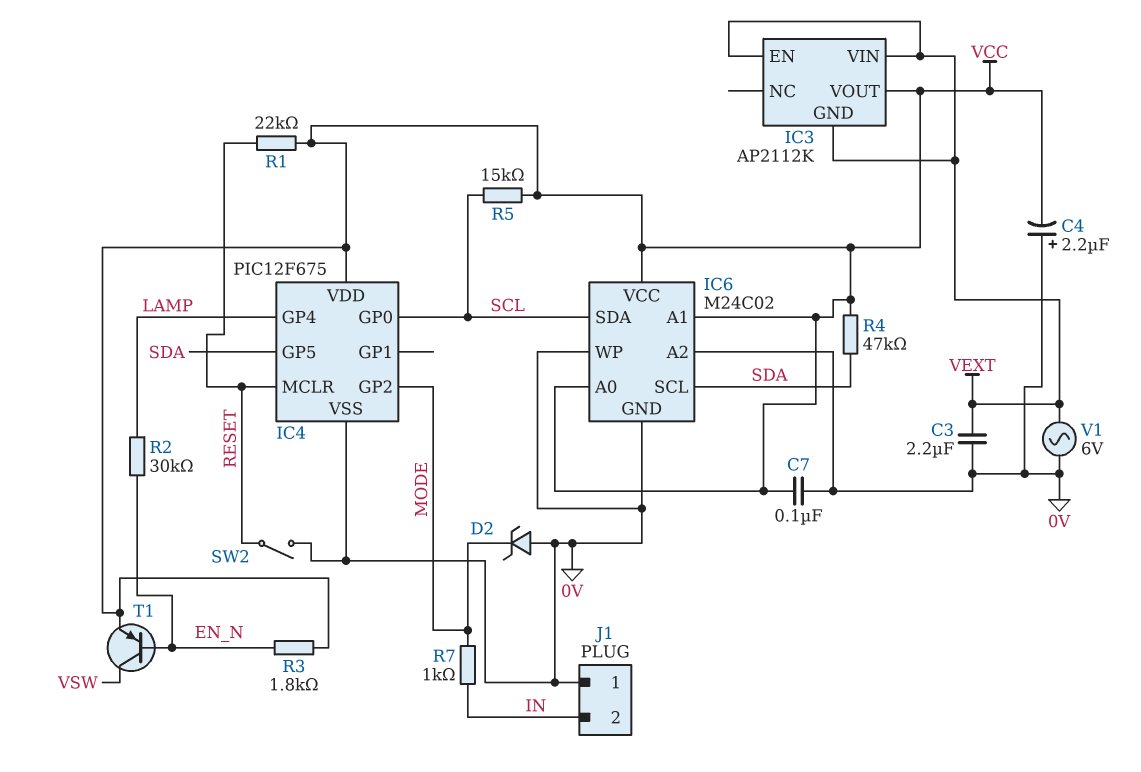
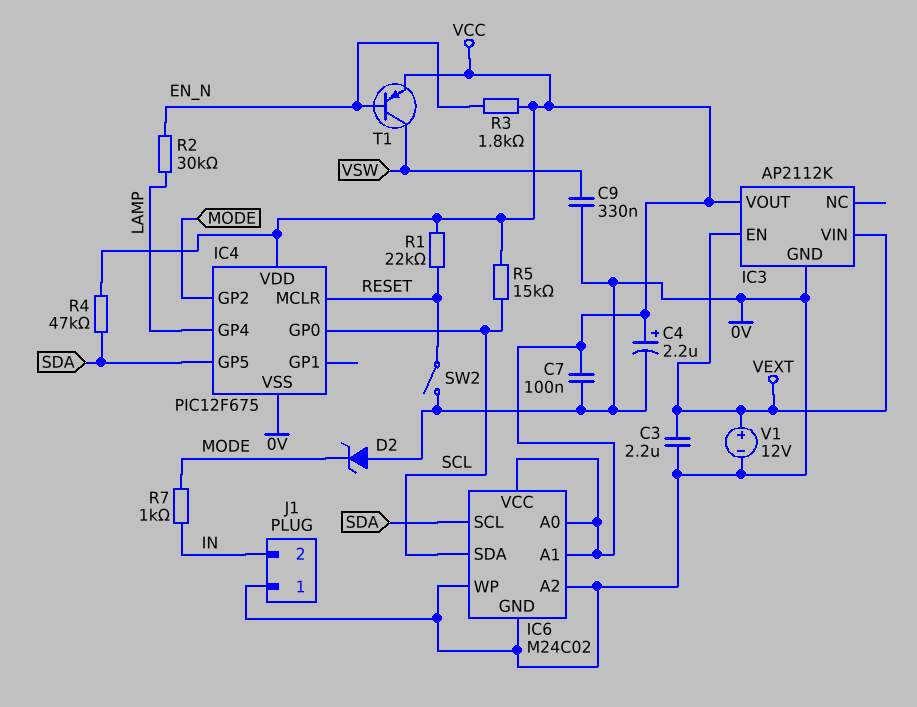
C4: 2.2uF (plus 0V, minus VCC) -> 2.2uF (plus VCC, minus 0V)
C9: none -> 330nF (0V, VSW)
IC3 pin GND: VEXT -> 0V
V1: AC 6V (0V, VEXT) -> 12V (plus VEXT, minus 0V)

